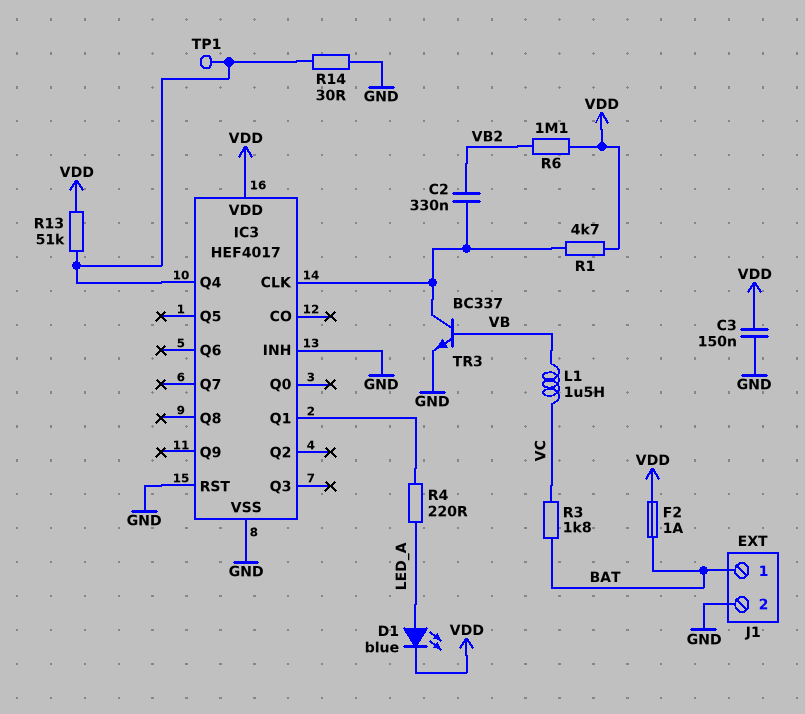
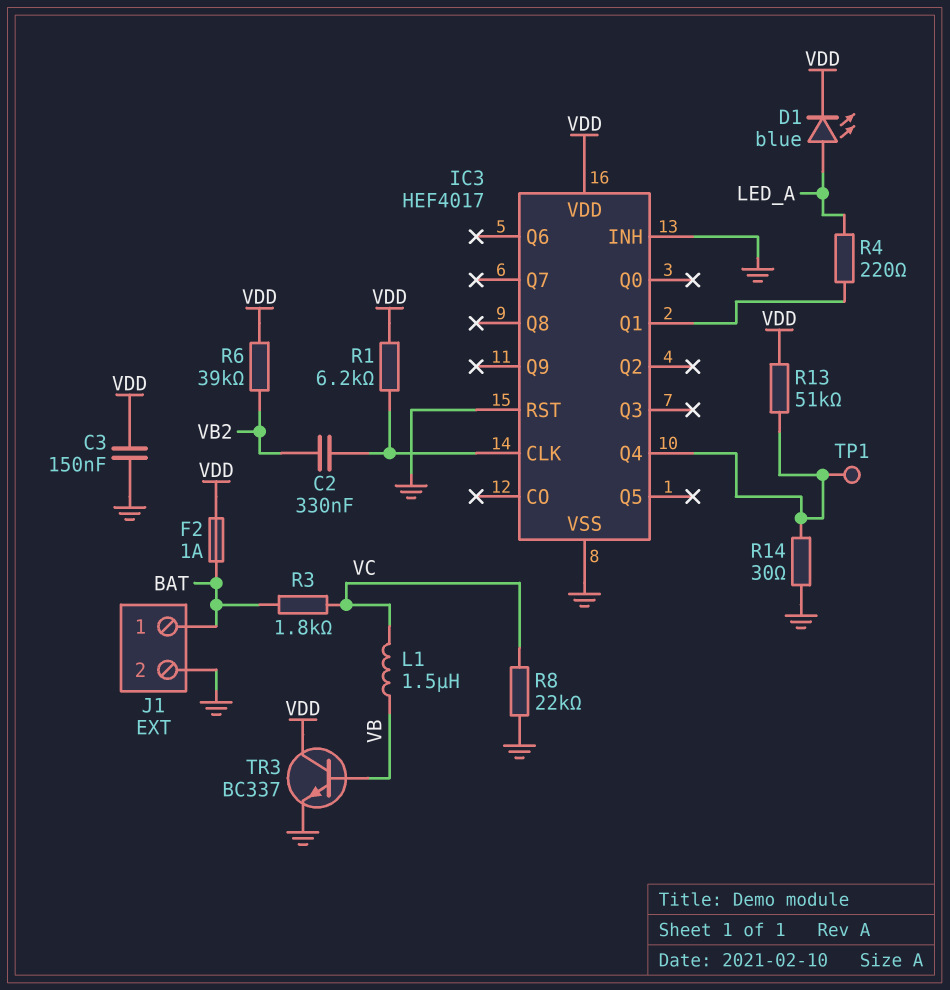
R1: 4.7k (IC3/CLK, VDD) -> 6.2k (IC3/CLK, VDD)
R6: 1.1M (VB2, VDD) -> 39k (VB2, VDD)
R8: none -> 22k (GND, VC)
TR3: NPN BC337 (B VB, C IC3/CLK, E GND) -> NPN BC337 (B VB, C VDD, E GND)

